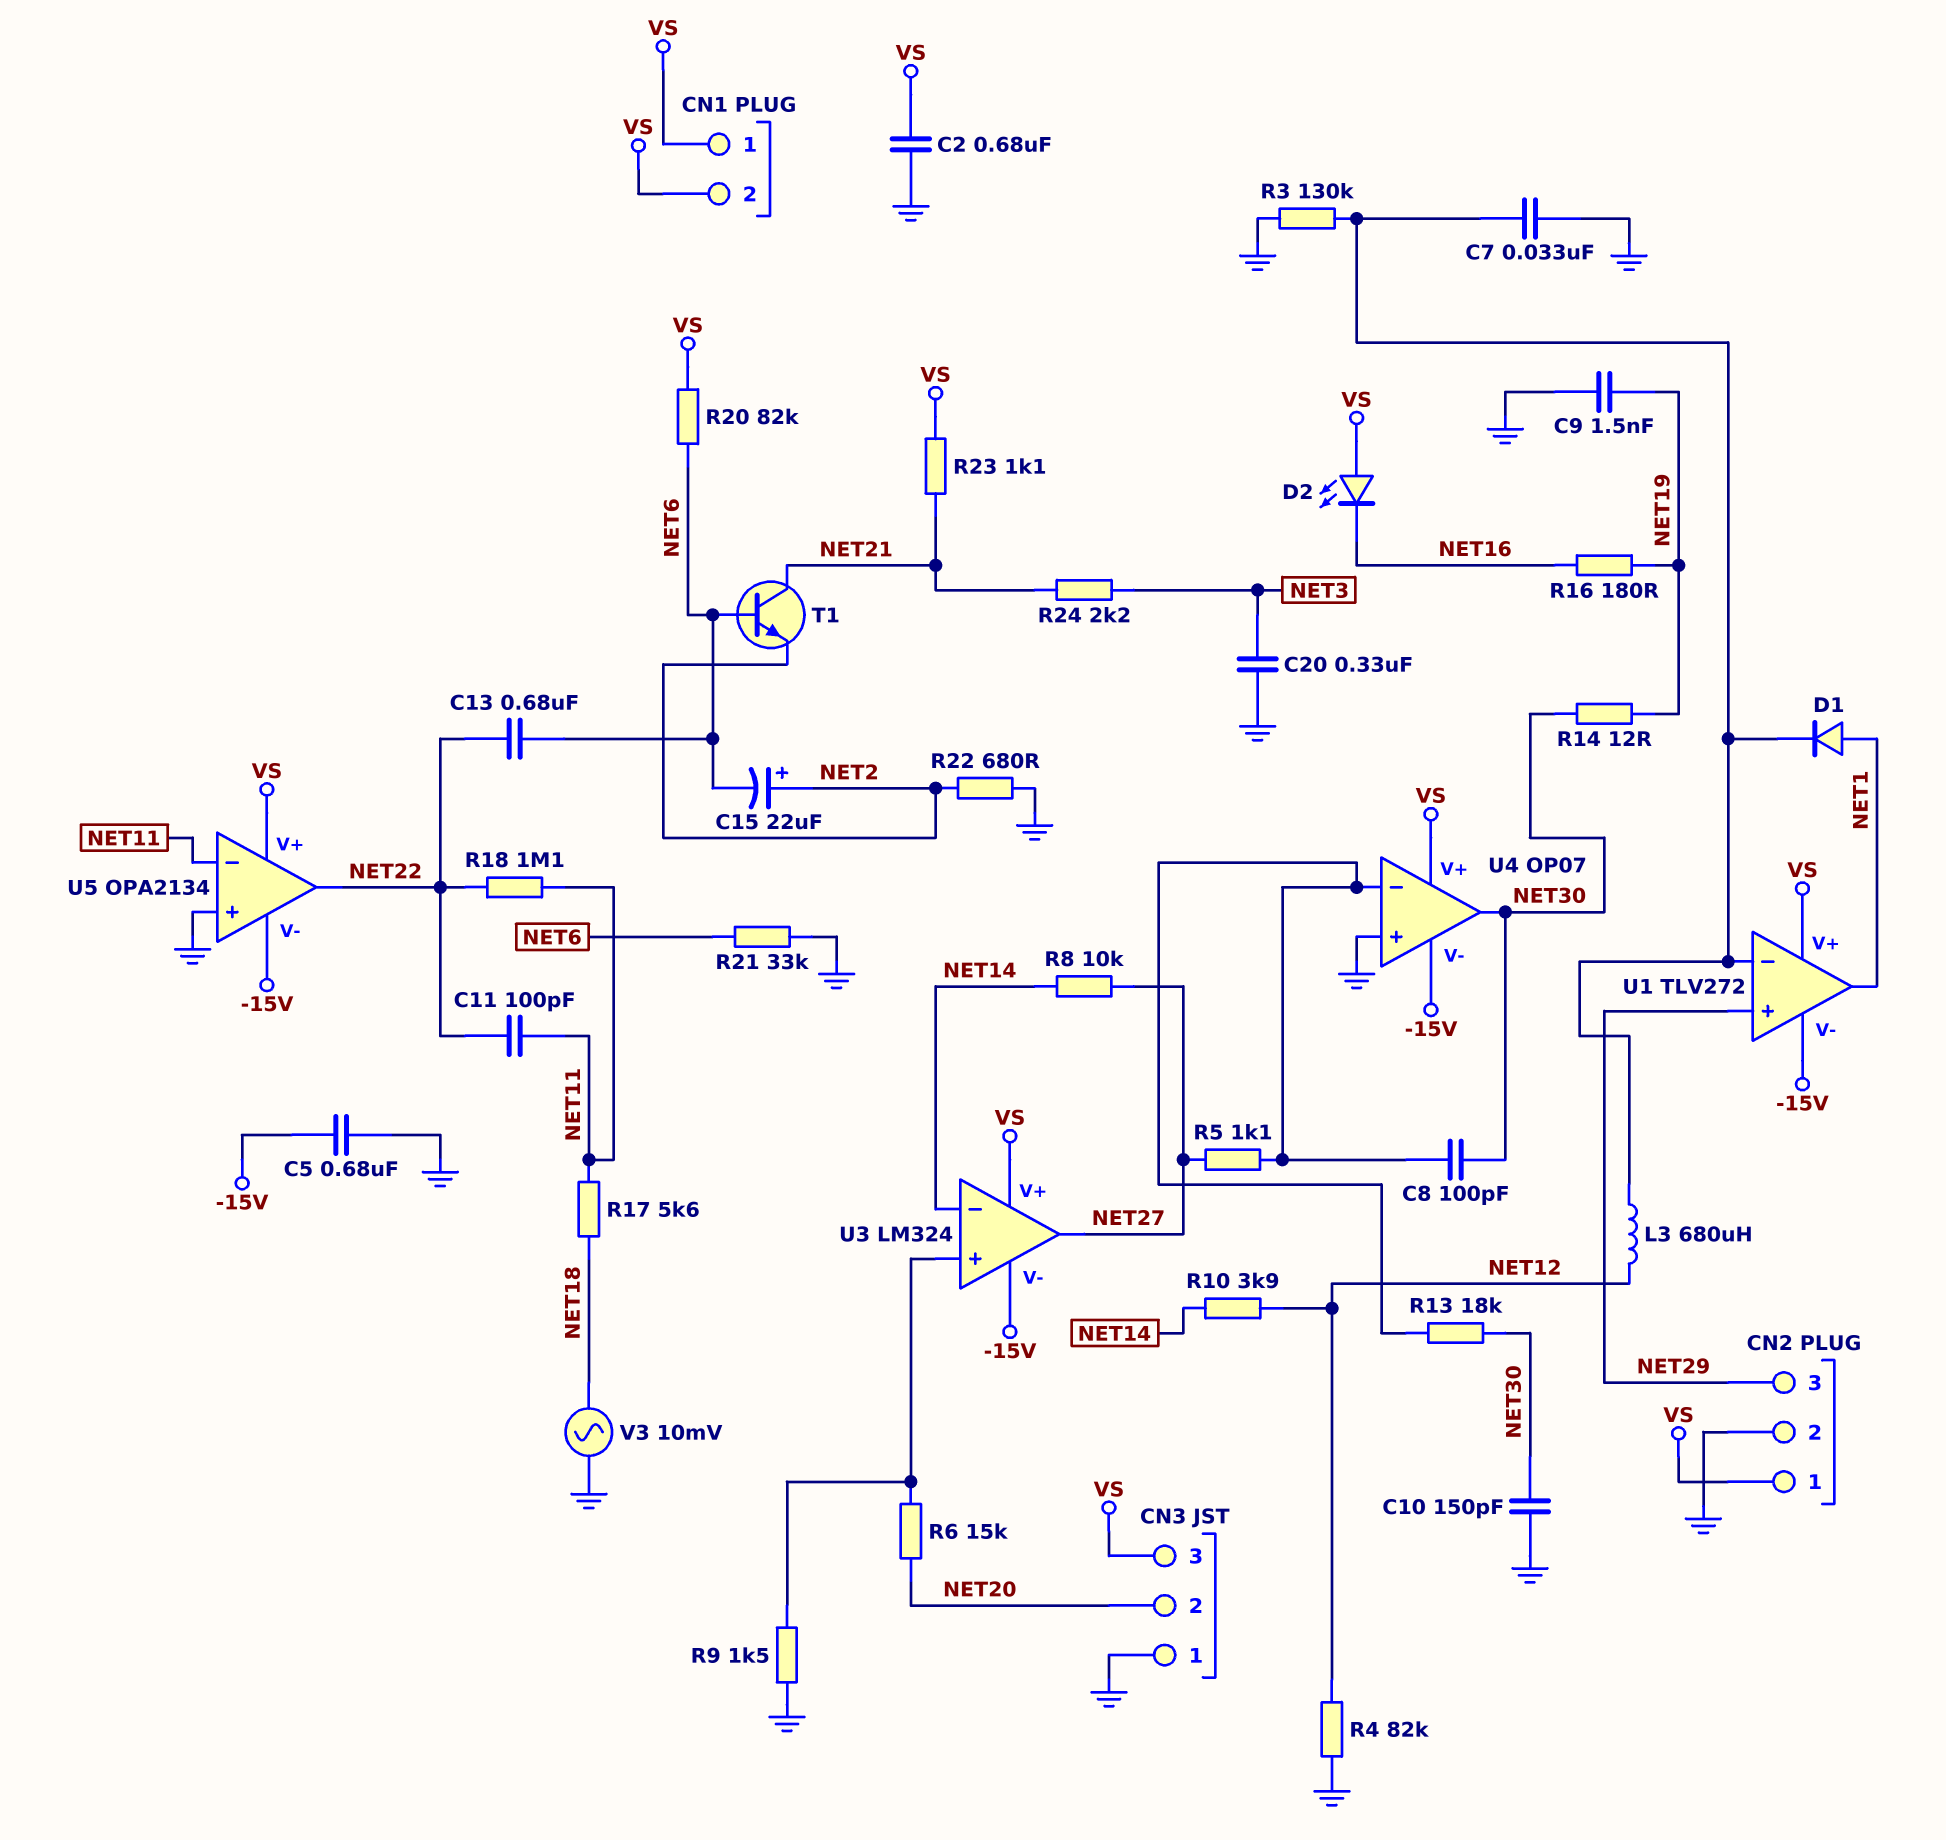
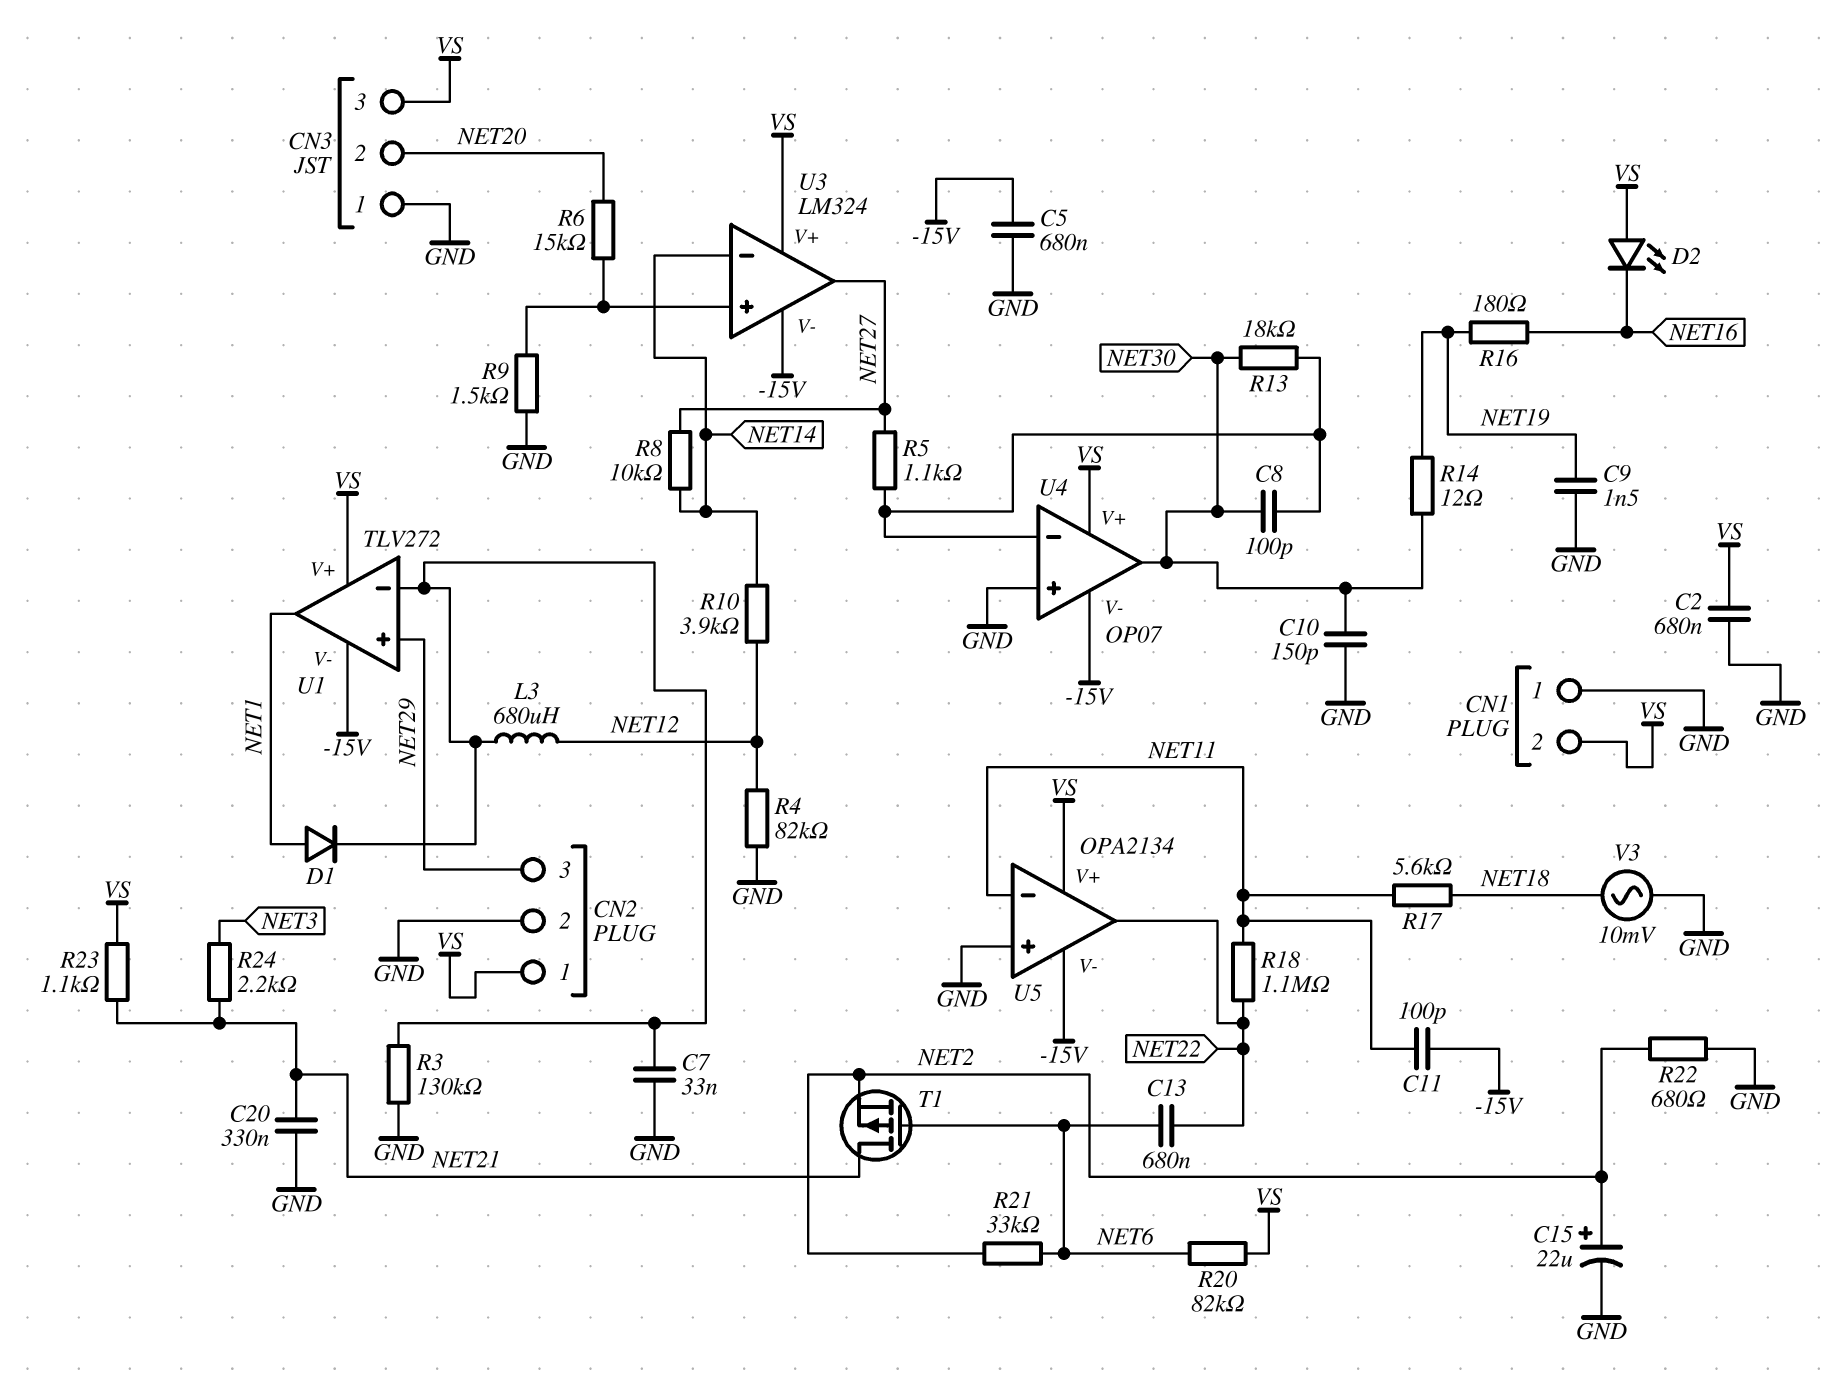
C11: 100pF (NET11, NET22) -> 100pF (-15V, NET11)
C15: 22uF (plus NET2, minus NET6) -> 22uF (plus NET2, minus GND)
C20: 330nF (GND, NET3) -> 330nF (GND, NET21)
CN1 pin 1: VS -> GND
R21: 33k (GND, NET6) -> 33k (NET2, NET6)
T1: NPN (B NET6, C NET21, E NET2) -> PMOS (G NET6, D NET21, S NET2)

